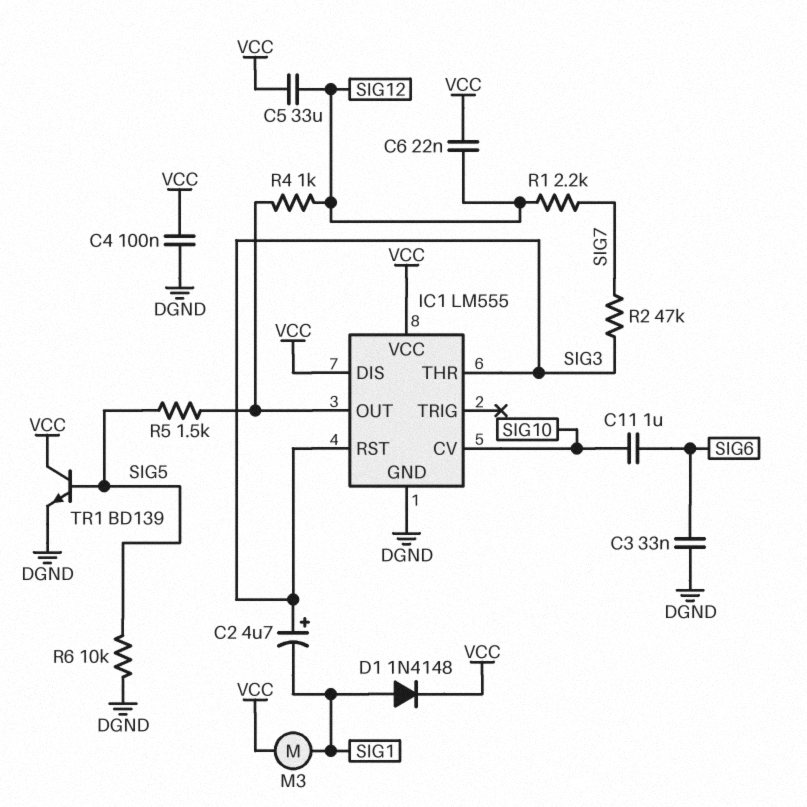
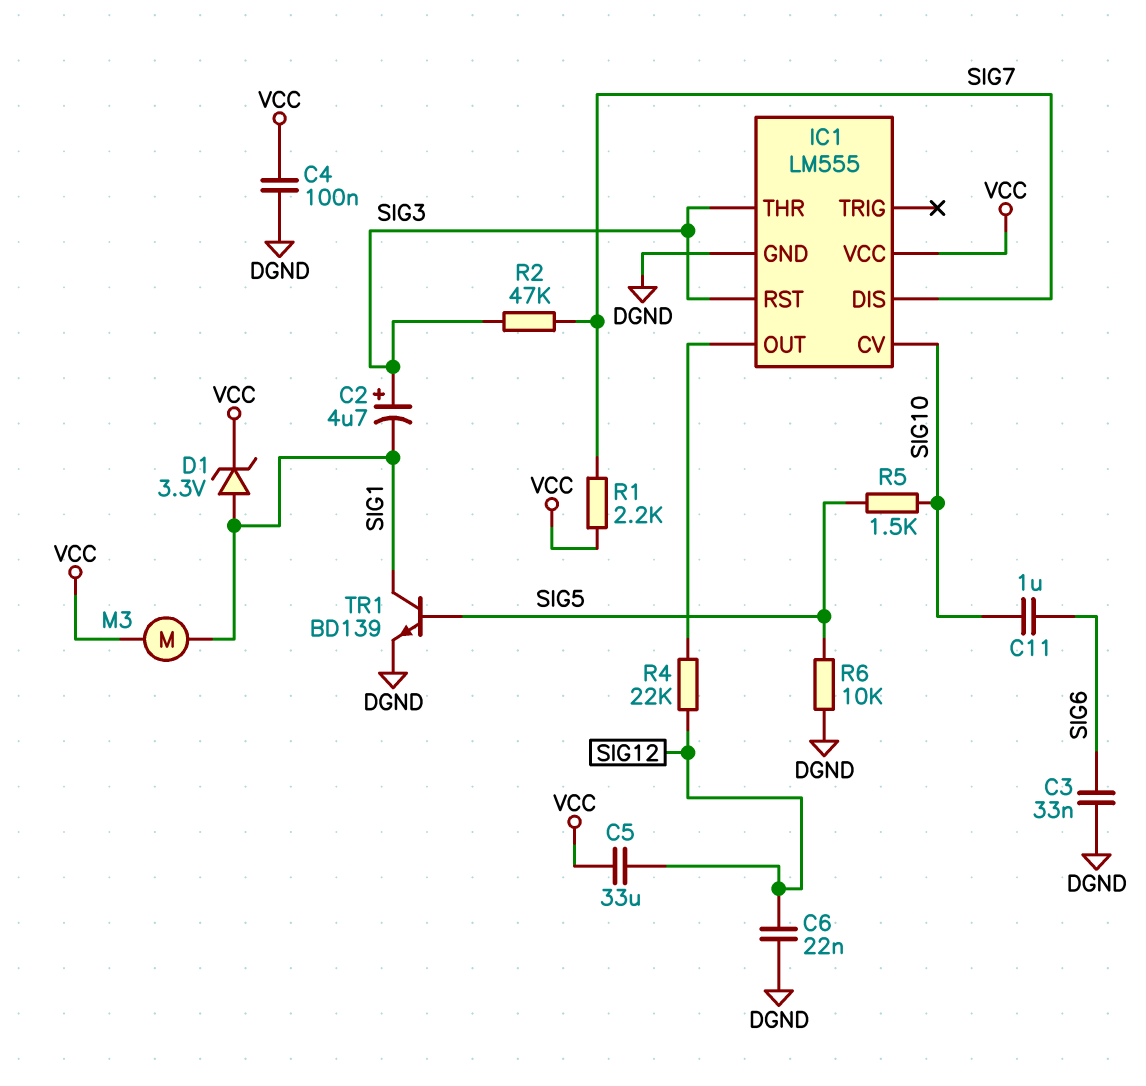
C6: 22nF (SIG12, VCC) -> 22nF (DGND, SIG12)
D1: diode 1N4148 (A SIG1, K VCC) -> zener 3.3V (A SIG1, K VCC)
IC1 pin DIS: VCC -> SIG7
R1: 2.2k (SIG7, SIG12) -> 2.2k (SIG7, VCC)
R4: 1k (IC1/OUT, SIG12) -> 22k (IC1/OUT, SIG12)
R5: 1.5k (IC1/OUT, SIG5) -> 1.5k (SIG5, SIG10)
TR1: NPN BD139 (B SIG5, C VCC, E DGND) -> NPN BD139 (B SIG5, C SIG1, E DGND)

